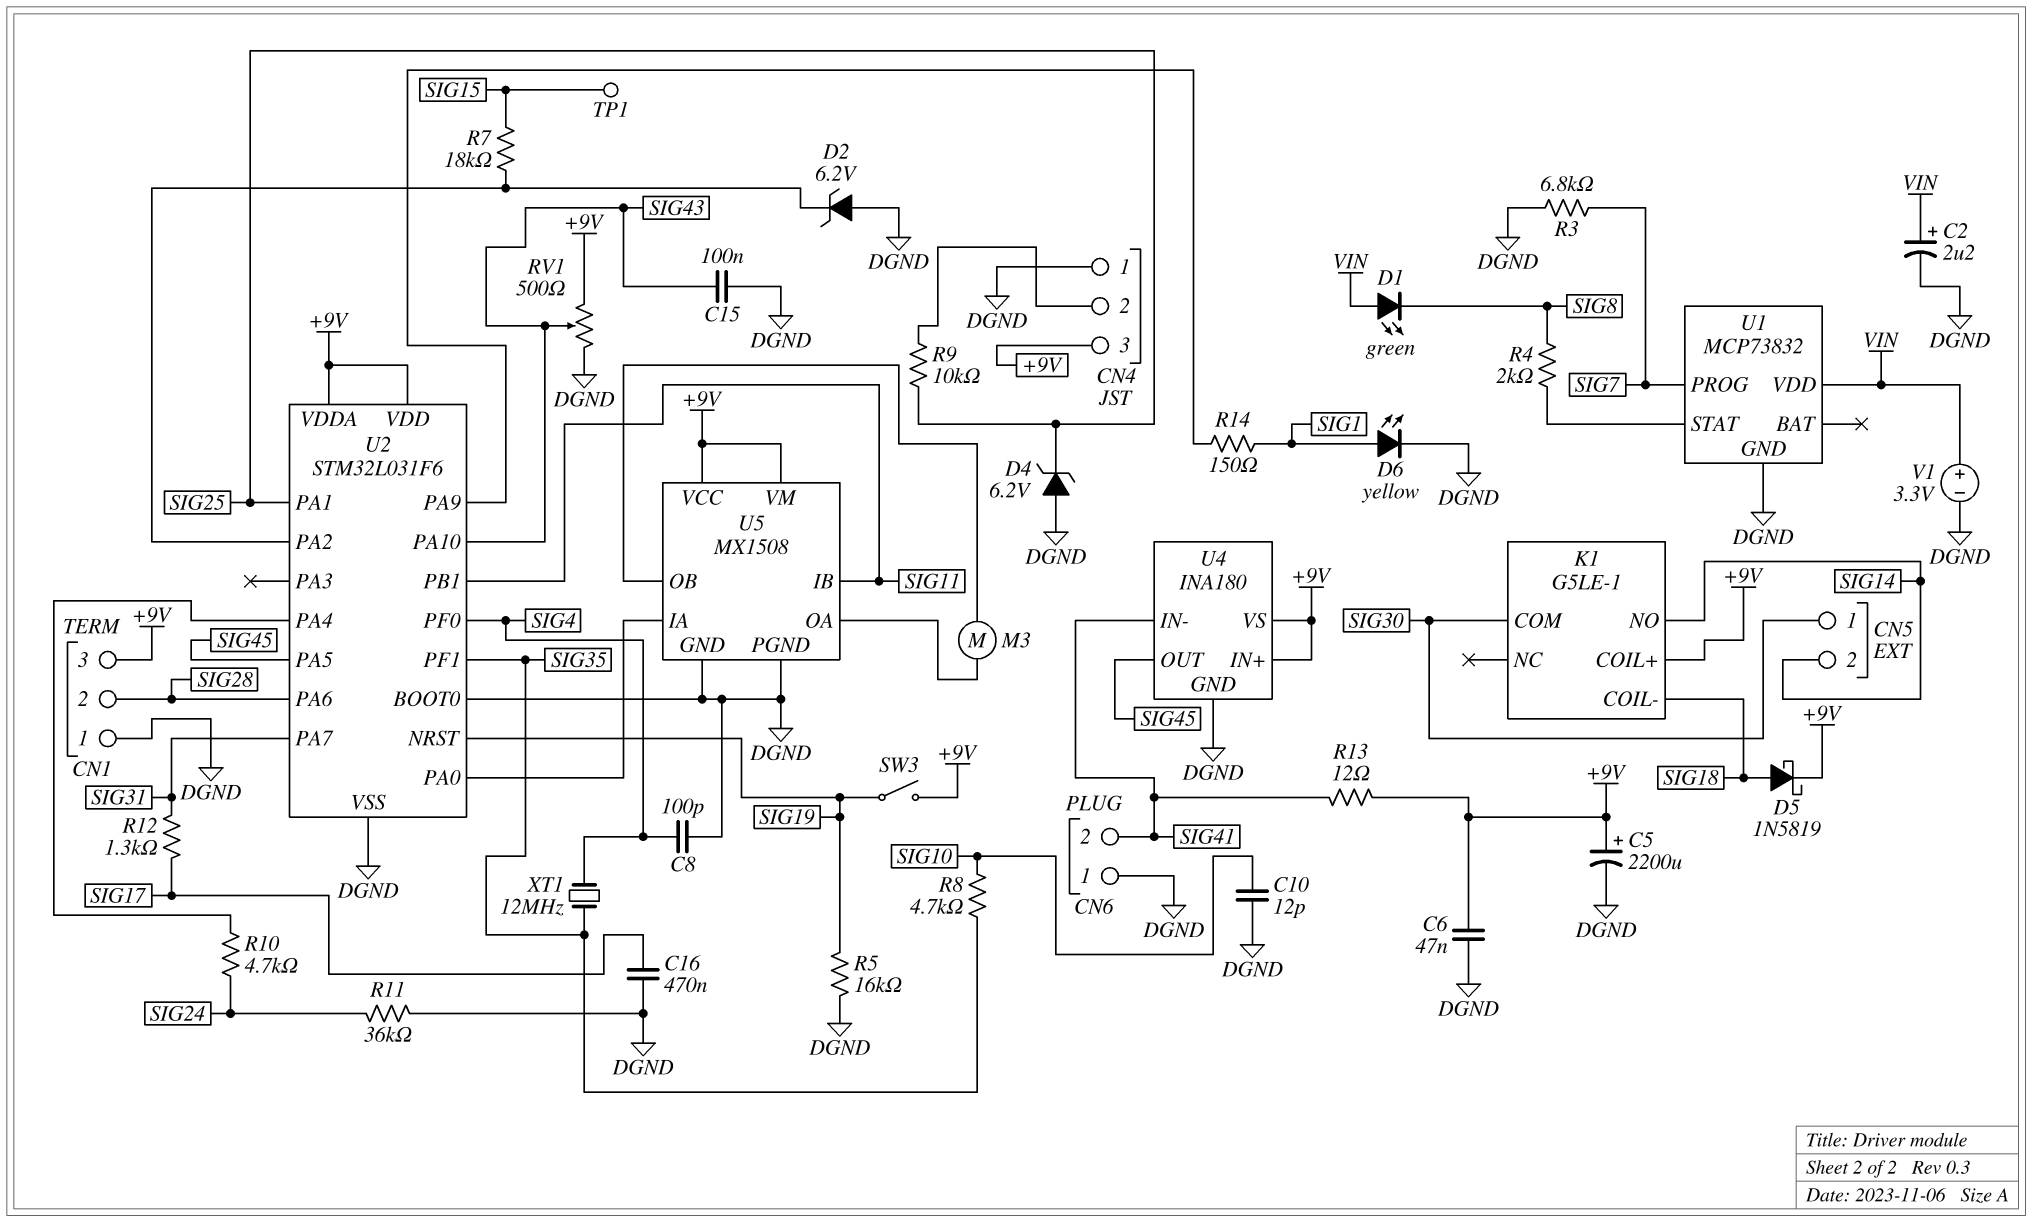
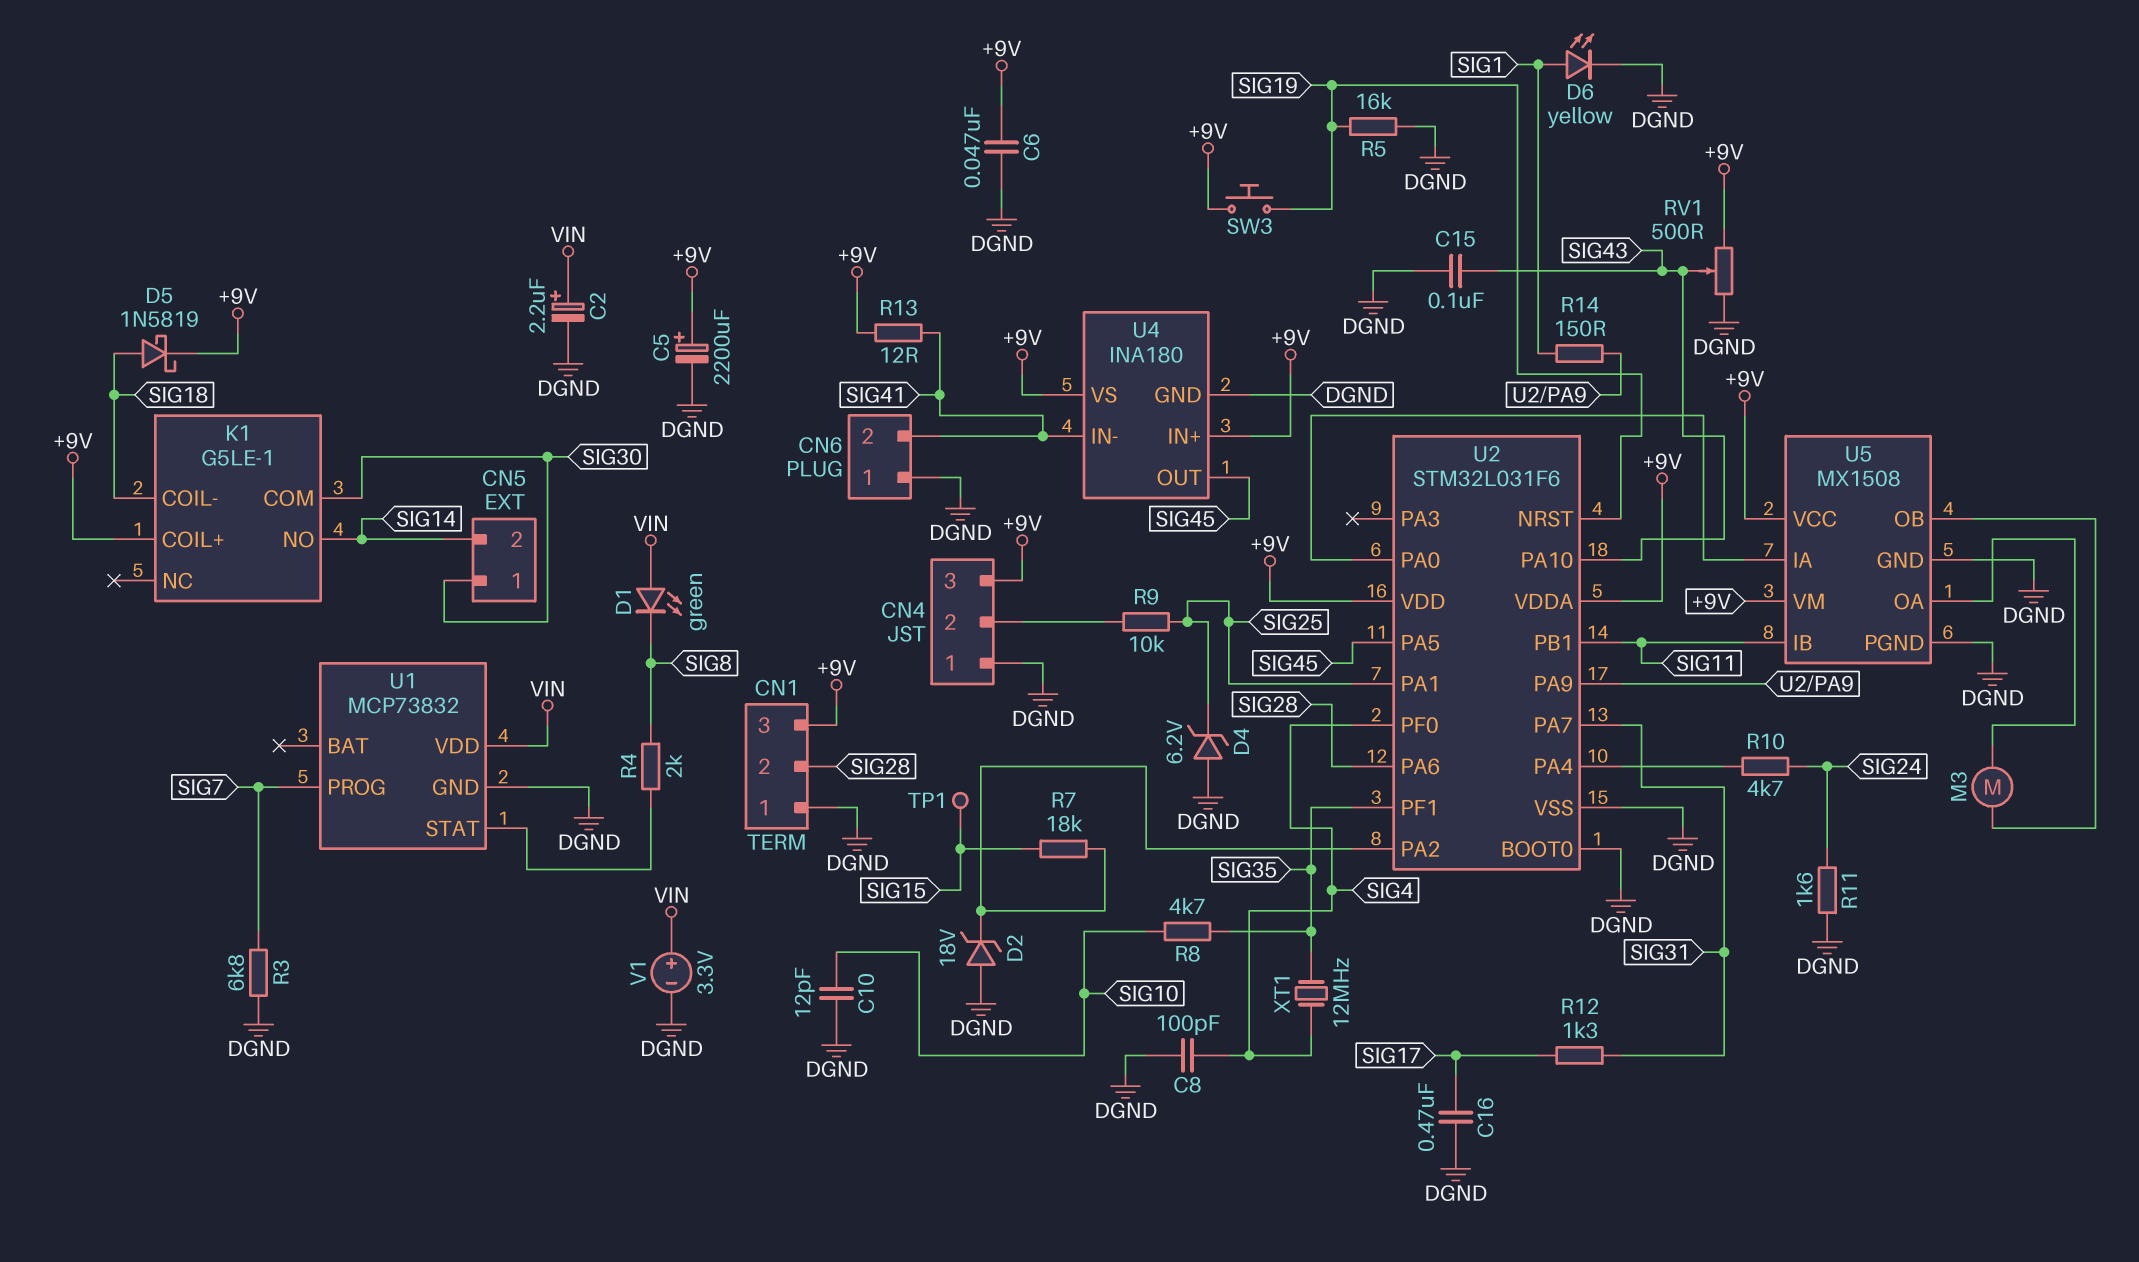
D2: zener 6.2V (A DGND, K U2/PA2) -> zener 18V (A DGND, K U2/PA2)
R11: 36k (DGND, SIG24) -> 1.6k (DGND, SIG24)
SW3: switch (+9V, SIG19) -> button (+9V, SIG19)

